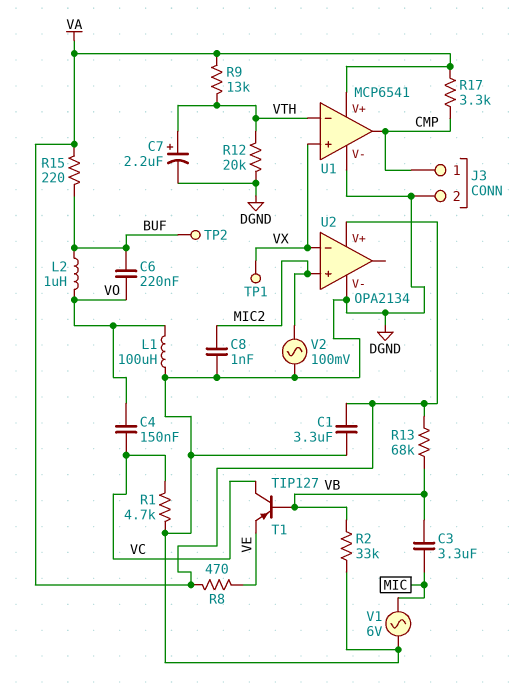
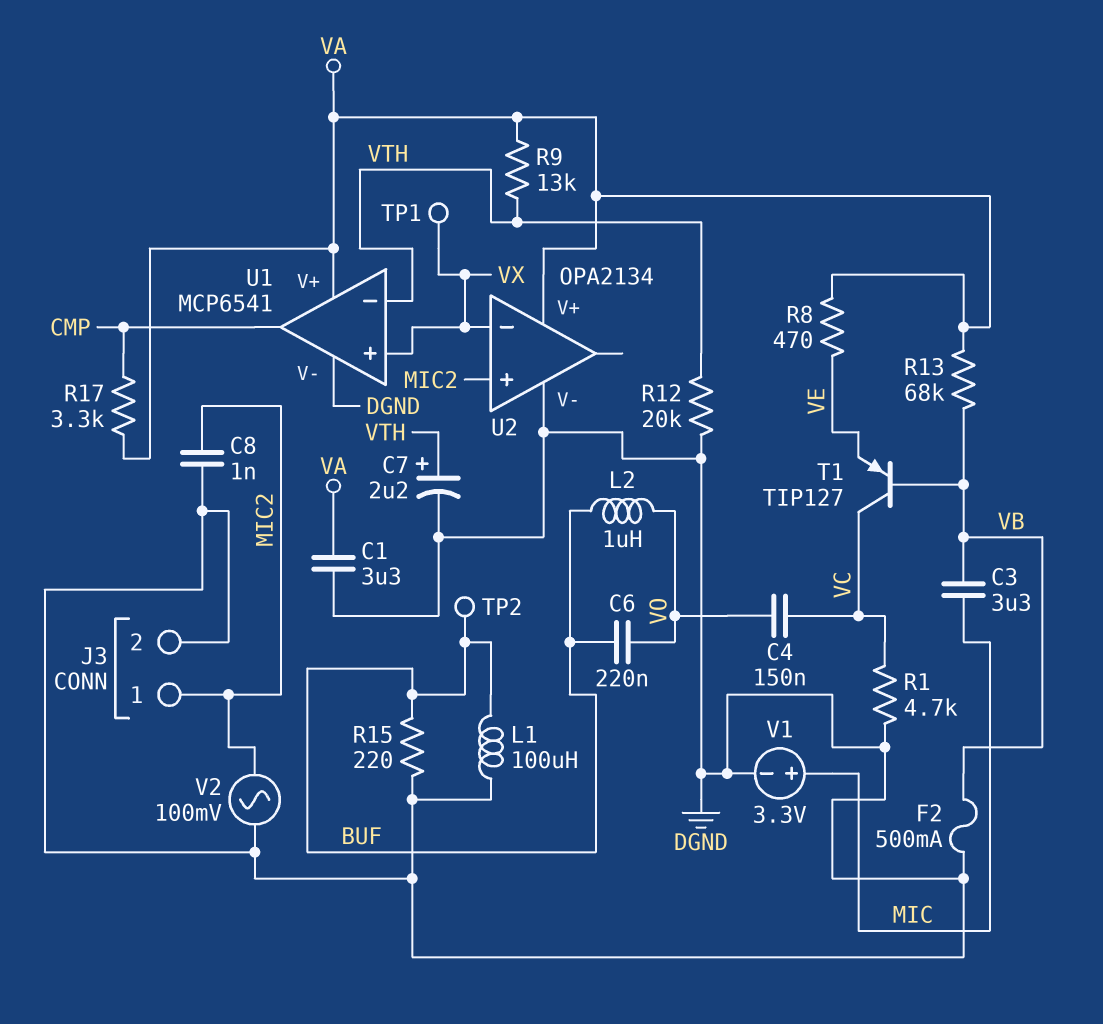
F2: none -> 500mA (DGND, VB)
J3 pin 1: CMP -> MIC2
L1: 100uH (DGND, VO) -> 100uH (BUF, DGND)
R2: 33k (DGND, VB) -> none
R15: 220 (BUF, VA) -> 220 (BUF, DGND)
V1: AC 6V (DGND, MIC) -> 3.3V (plus MIC, minus DGND)

